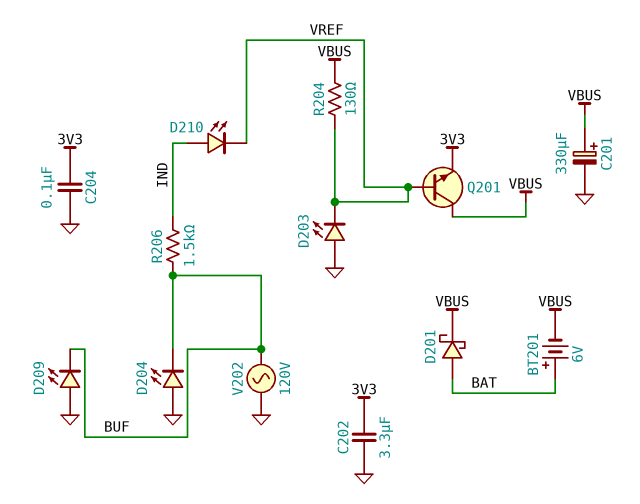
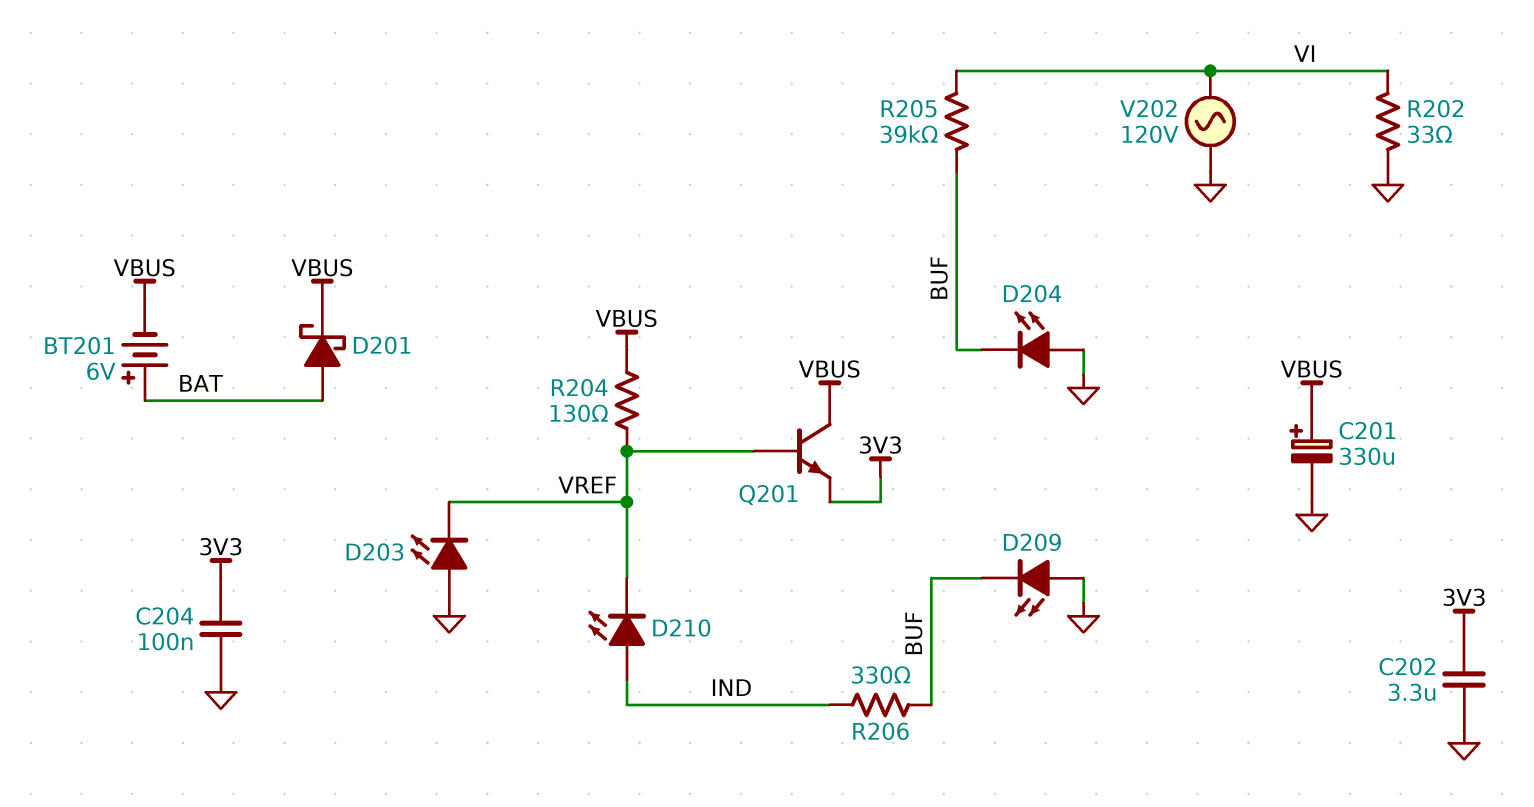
R202: none -> 33 (GND, VI)
R205: none -> 39k (BUF, VI)
R206: 1.5k (BUF, IND) -> 330 (BUF, IND)
V202: AC 120V (BUF, GND) -> AC 120V (GND, VI)

